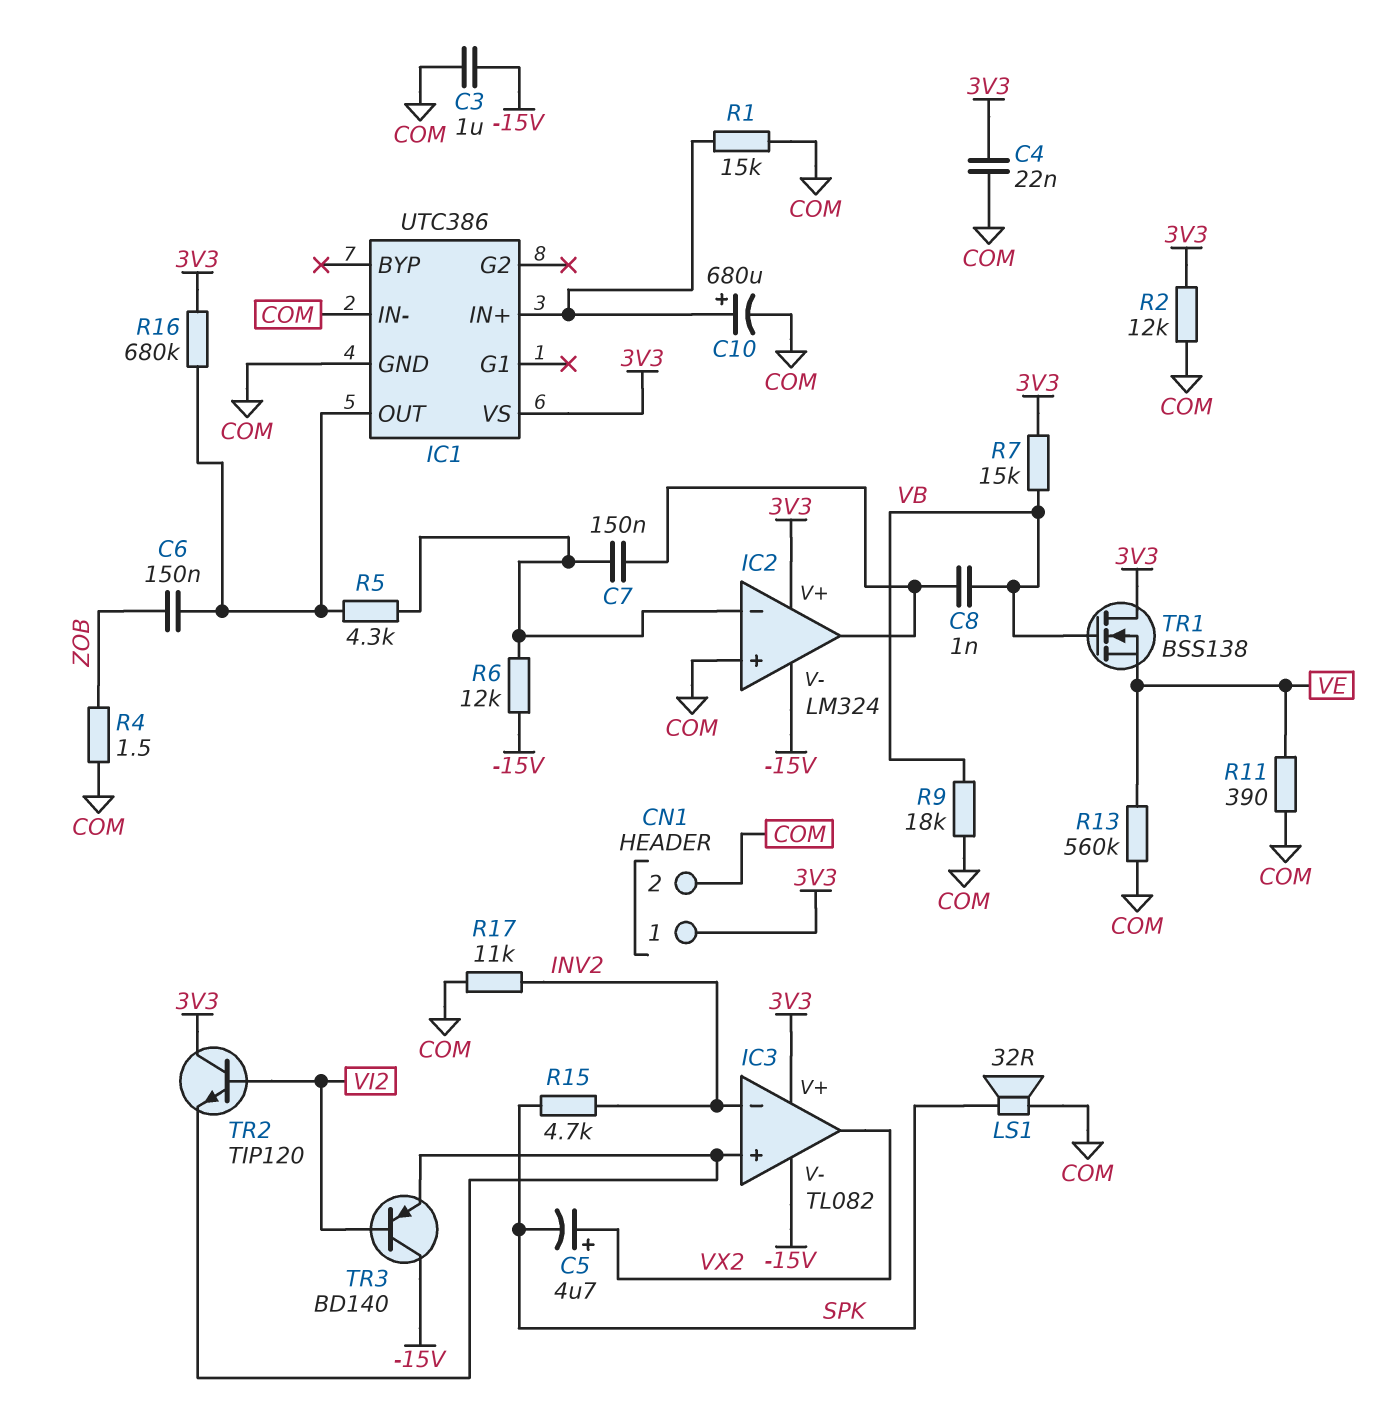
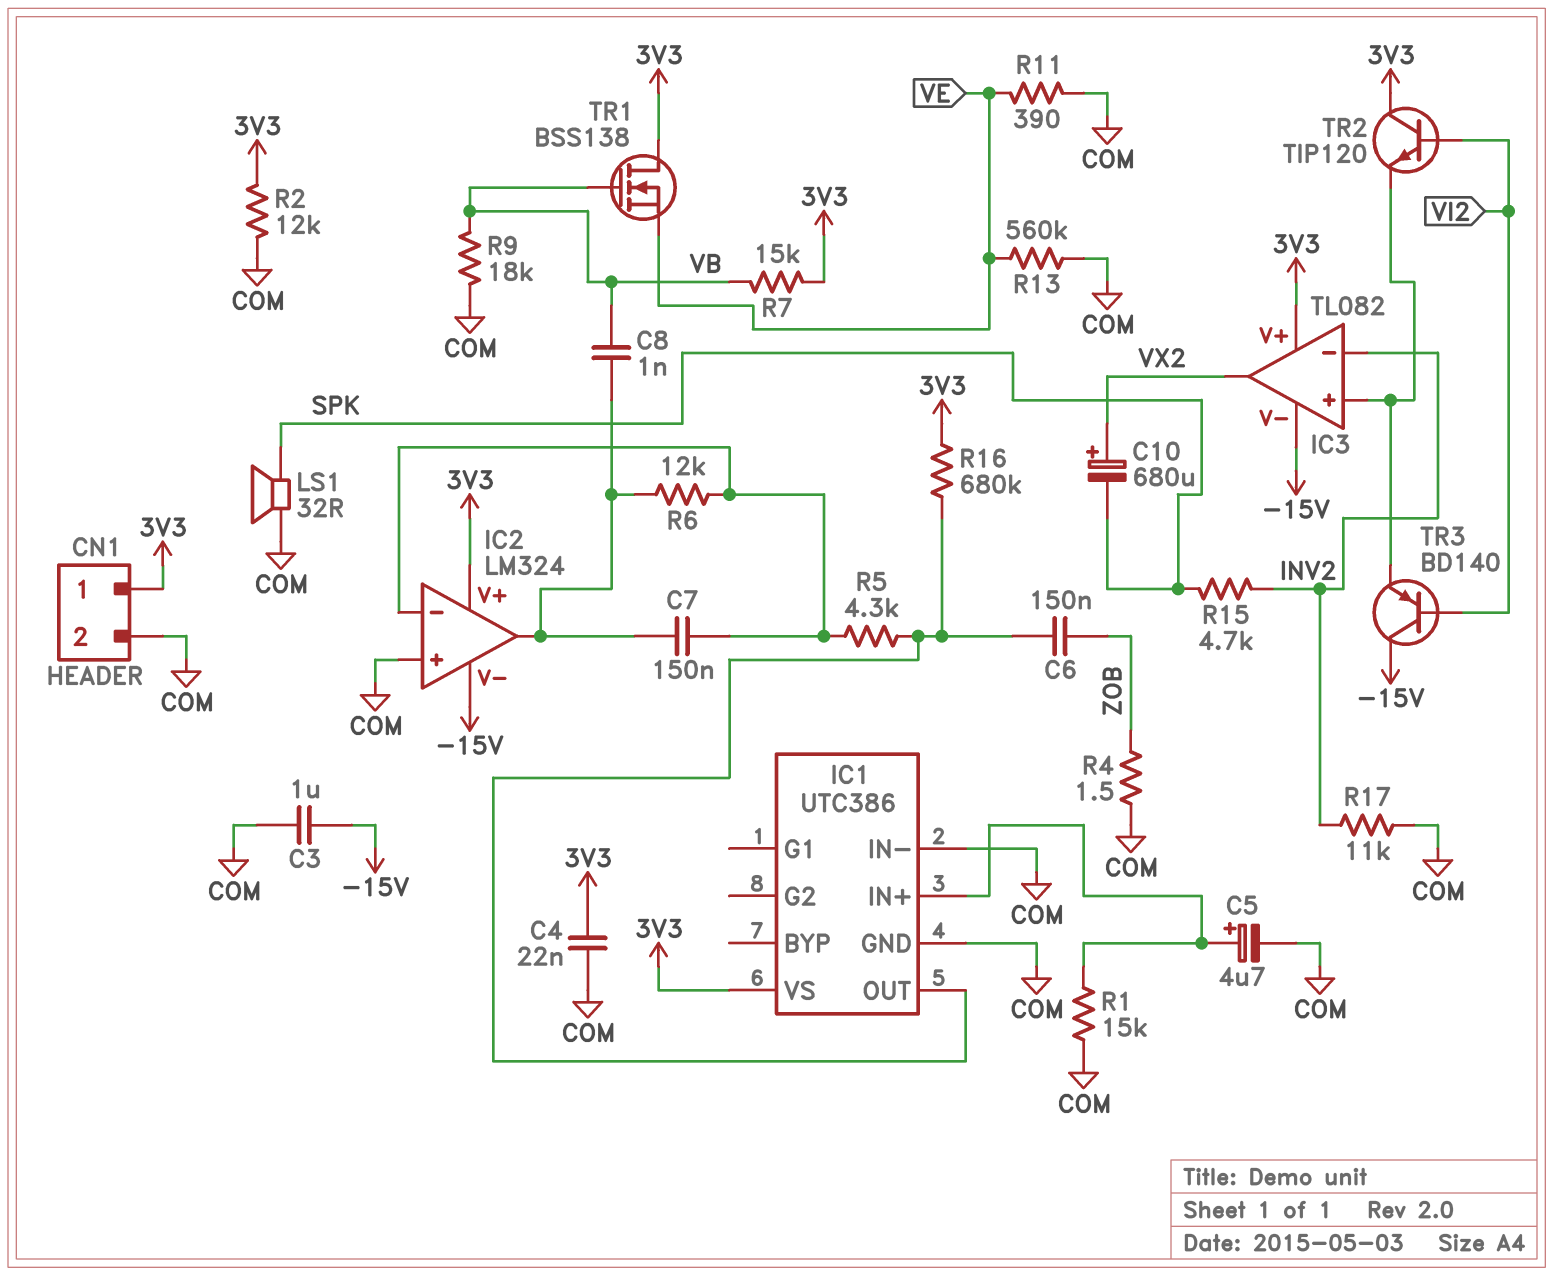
C5: 4.7uF (plus VX2, minus SPK) -> 4.7uF (plus IC1/IN+, minus COM)
C10: 680uF (plus IC1/IN+, minus COM) -> 680uF (plus VX2, minus SPK)
R6: 12k (-15V, IC2/in-) -> 12k (IC2/in-, IC2/out)

